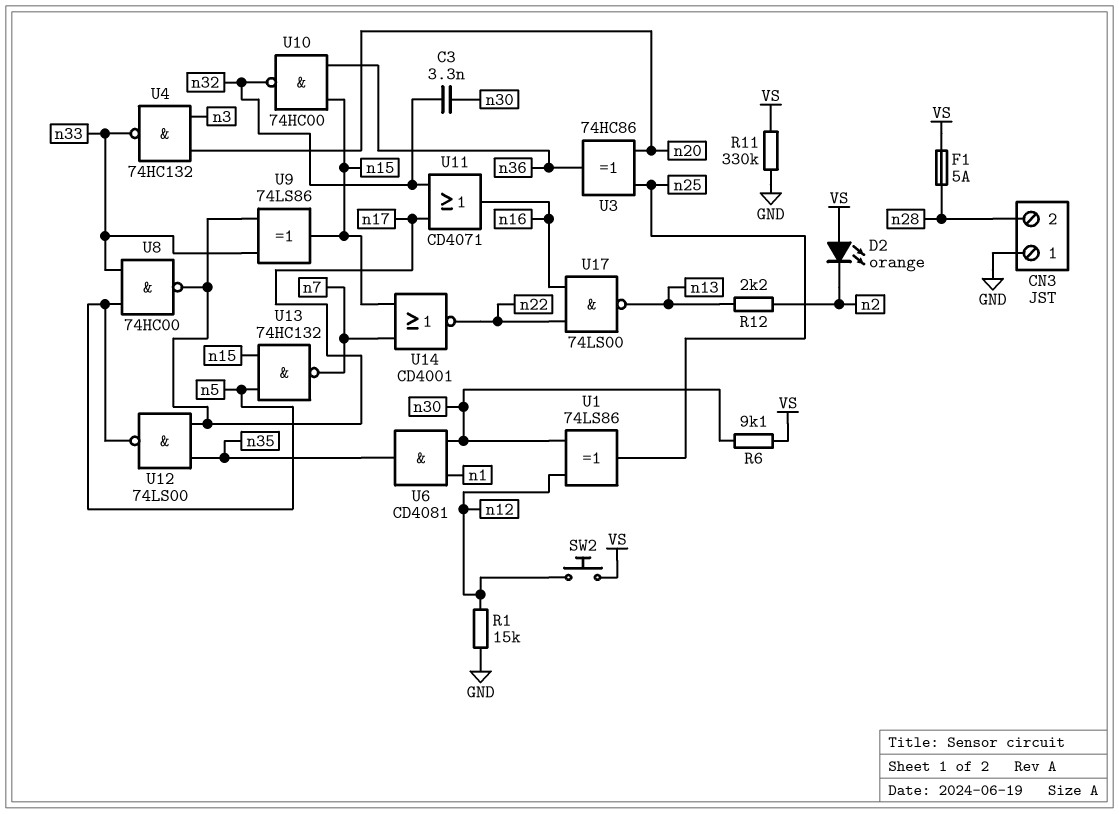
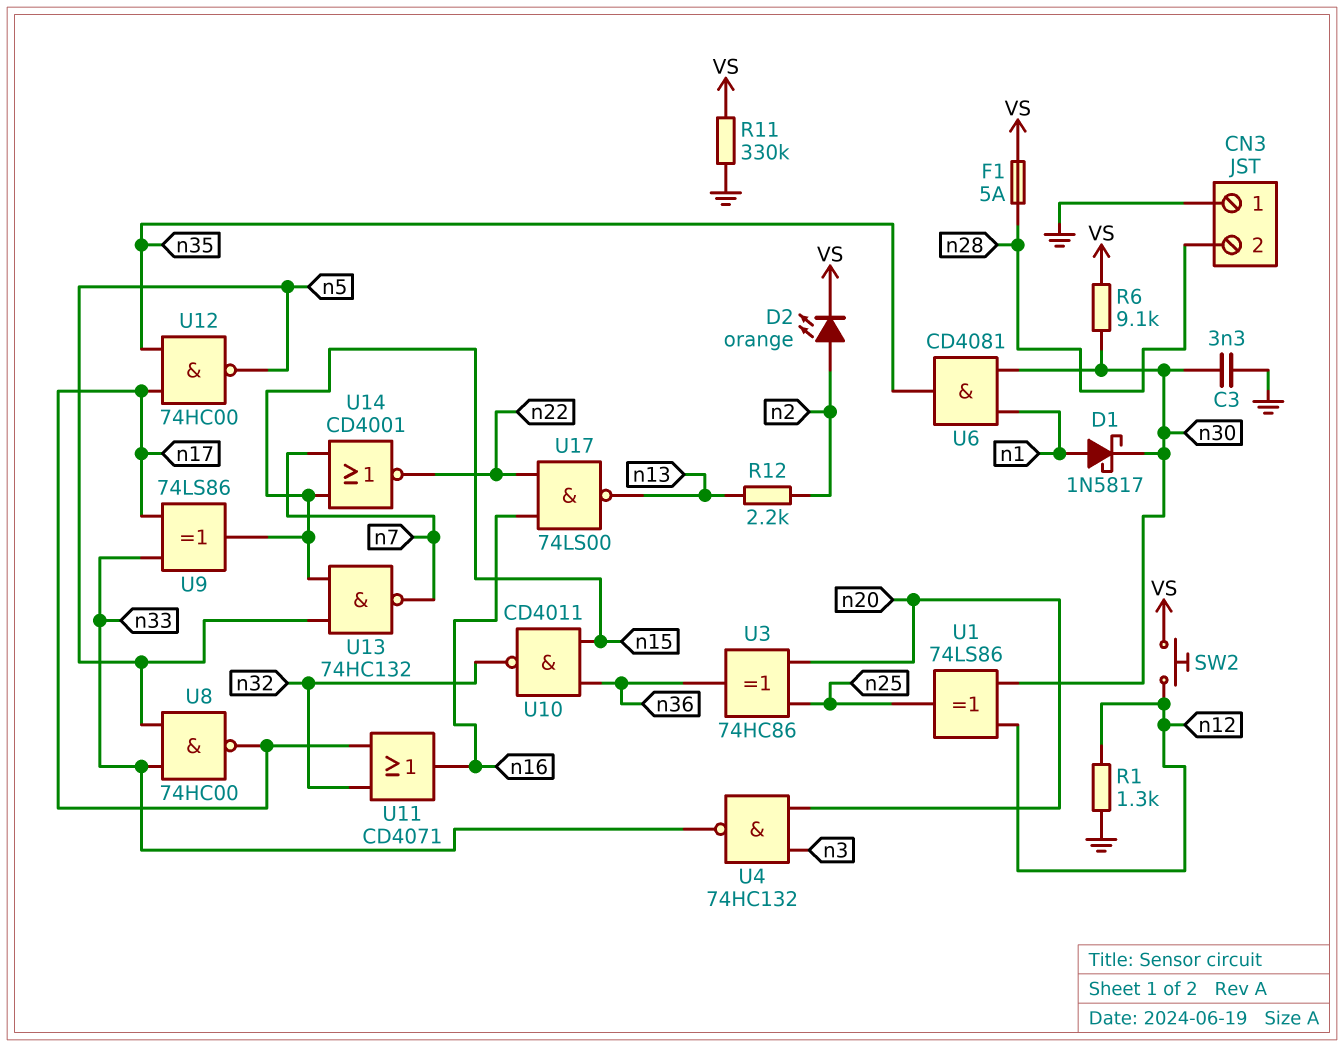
C3: 3.3nF (n30, n32) -> 3.3nF (GND, n30)
D1: none -> schottky 1N5817 (A n1, K n30)
D2: LED orange (A VS, K n2) -> LED orange (A n2, K VS)
R1: 15k (GND, n12) -> 1.3k (GND, n12)
U10: NAND 74HC00 (in n15, in n36, out n32) -> NAND CD4011 (in n15, in n36, out n32)
U12: NAND 74LS00 (in n17, in n35, out n5) -> NAND 74HC00 (in n17, in n35, out n5)

